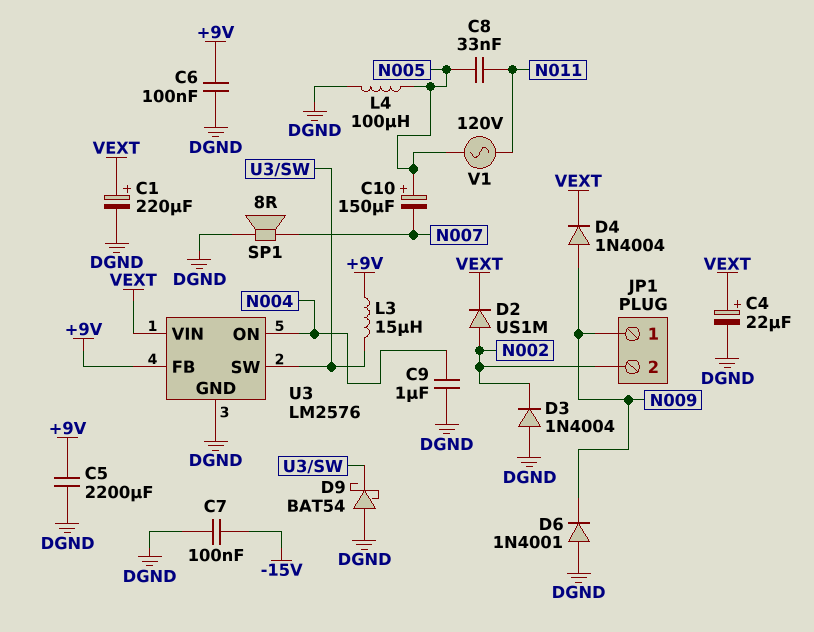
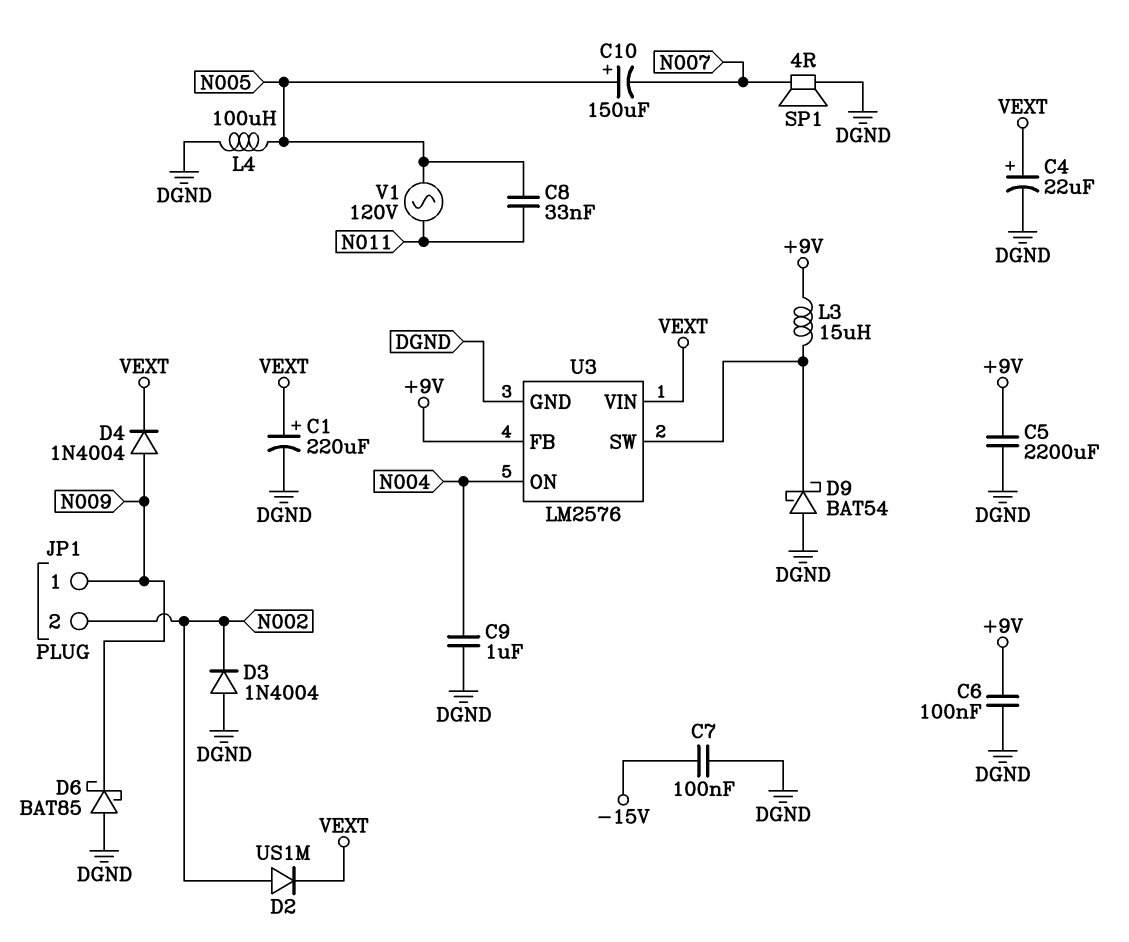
D6: diode 1N4001 (A DGND, K N009) -> schottky BAT85 (A DGND, K N009)
SP1: speaker 8R (DGND, N007) -> speaker 4R (DGND, N007)

